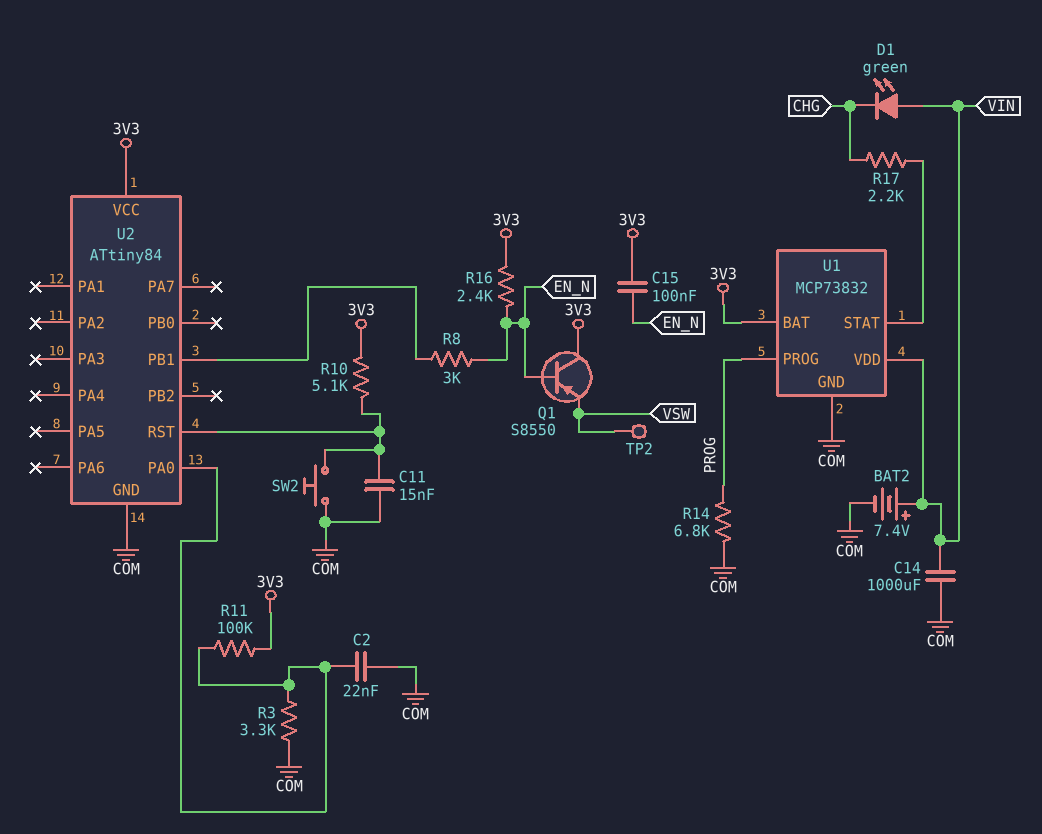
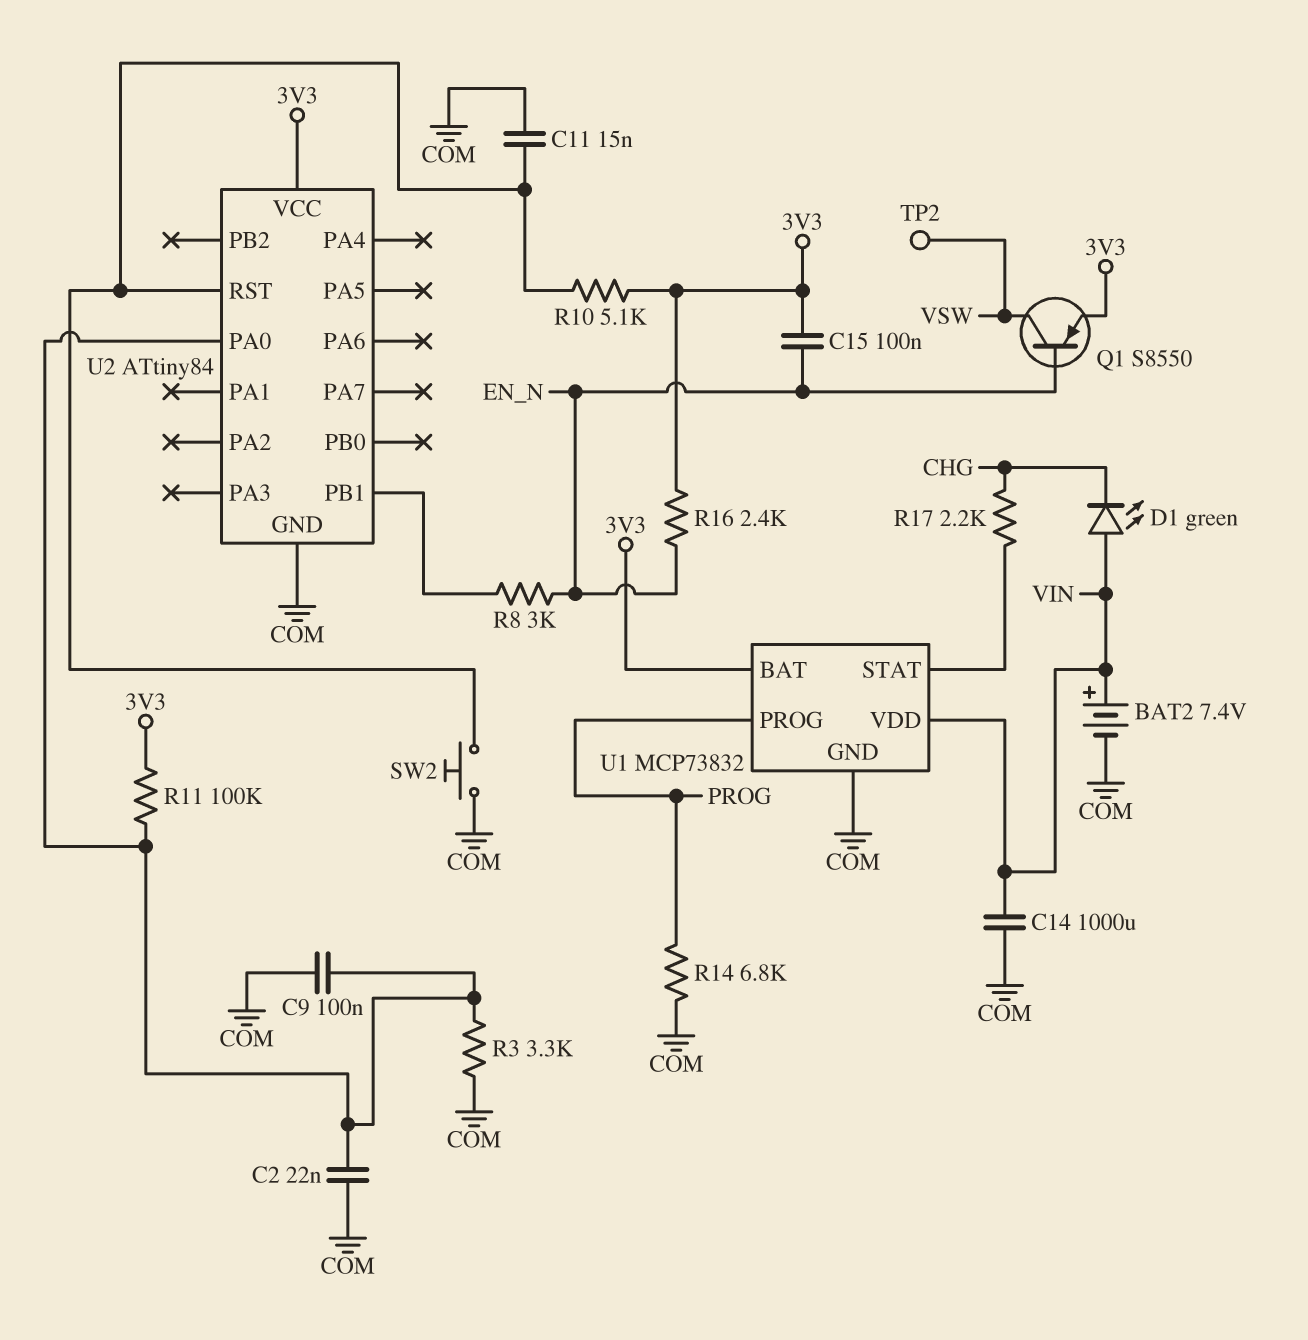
C9: none -> 100nF (COM, U2/PA0)
Q1: PNP S8550 (B EN_N, C 3V3, E VSW) -> PNP S8550 (B EN_N, C VSW, E 3V3)

